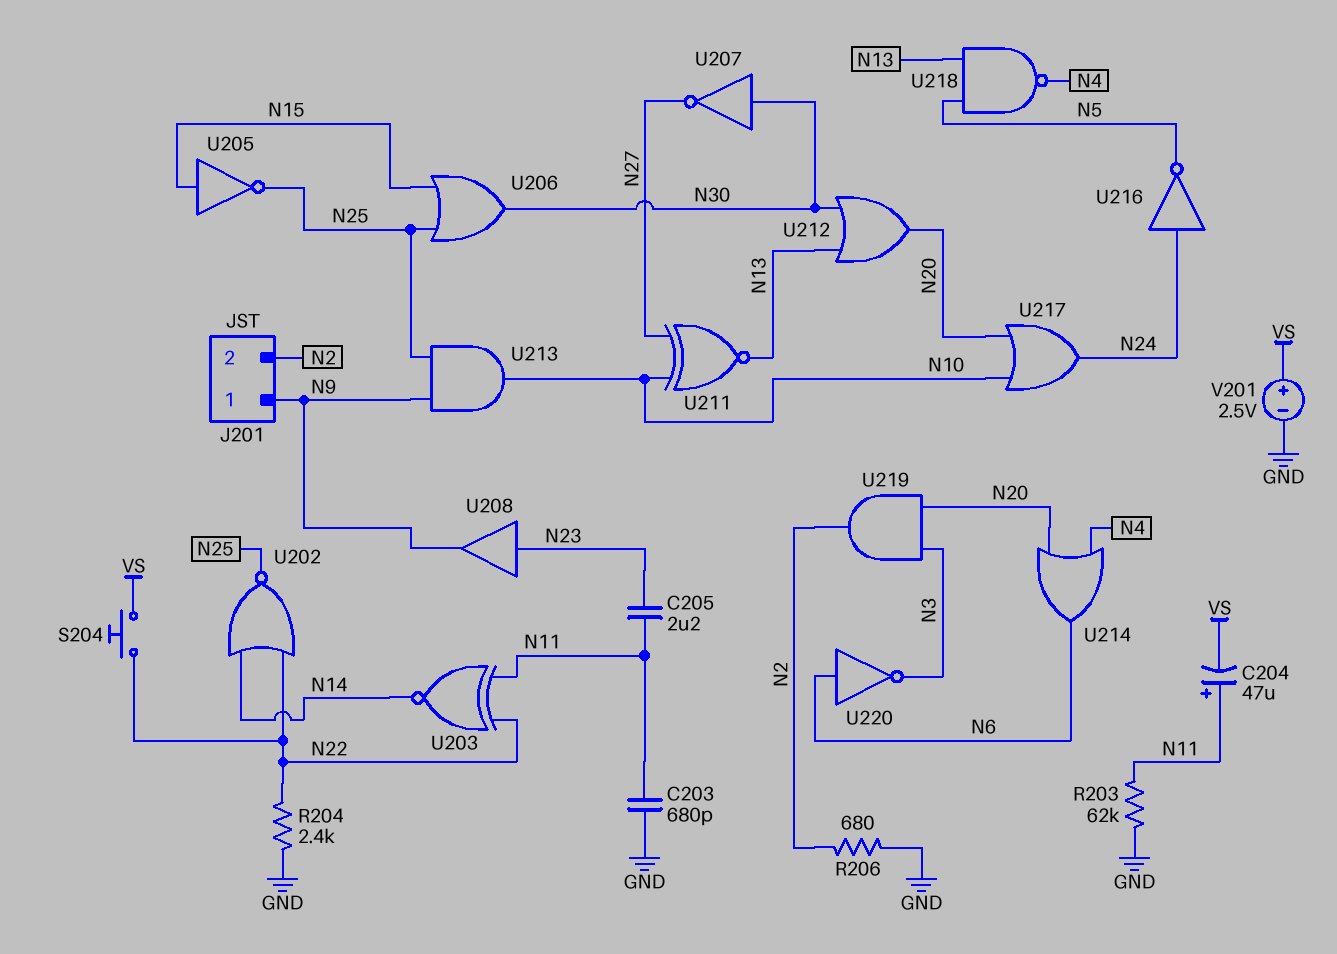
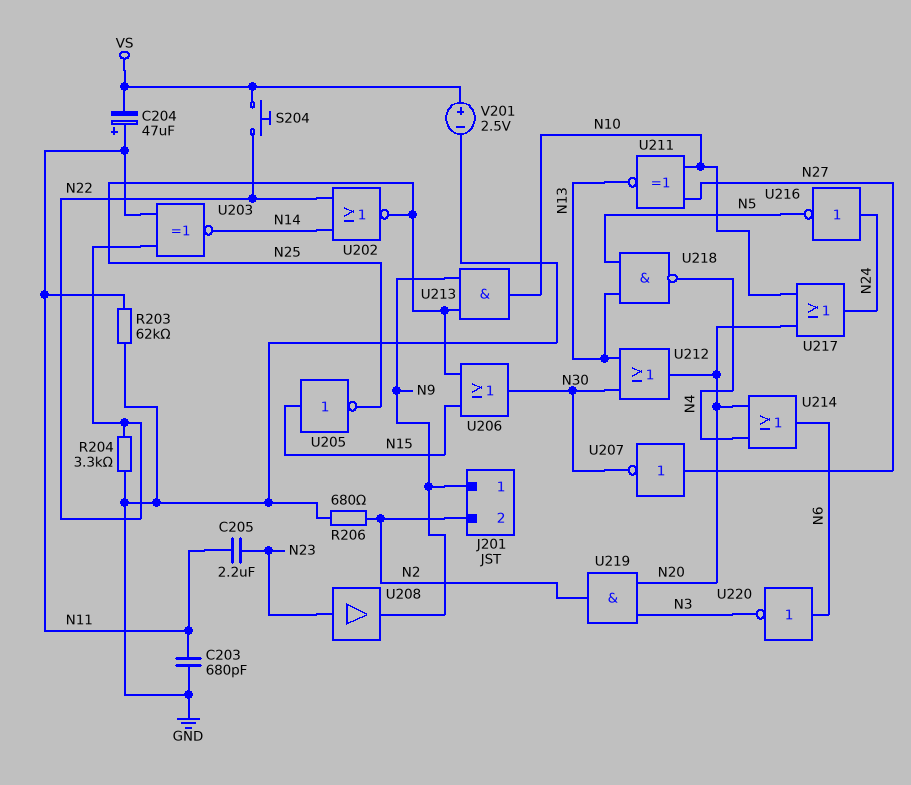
R204: 2.4k (GND, N22) -> 3.3k (GND, N22)
U207: NOT (in N30, out N27) -> NOT (in N27, out N30)

